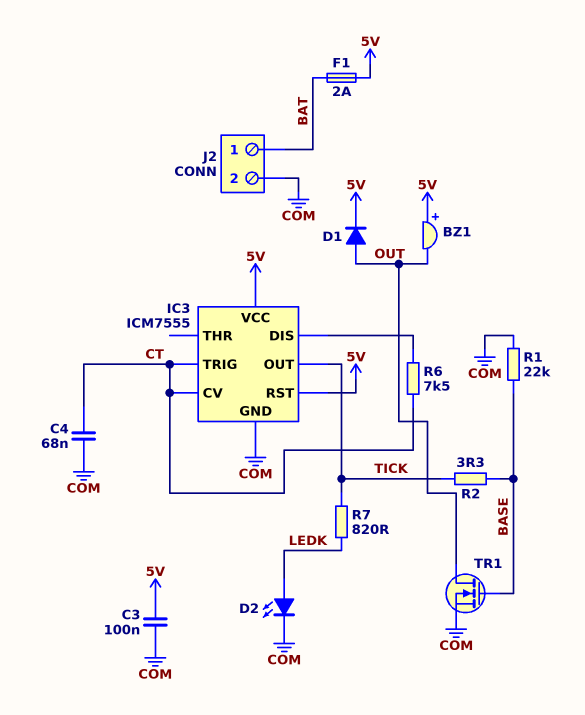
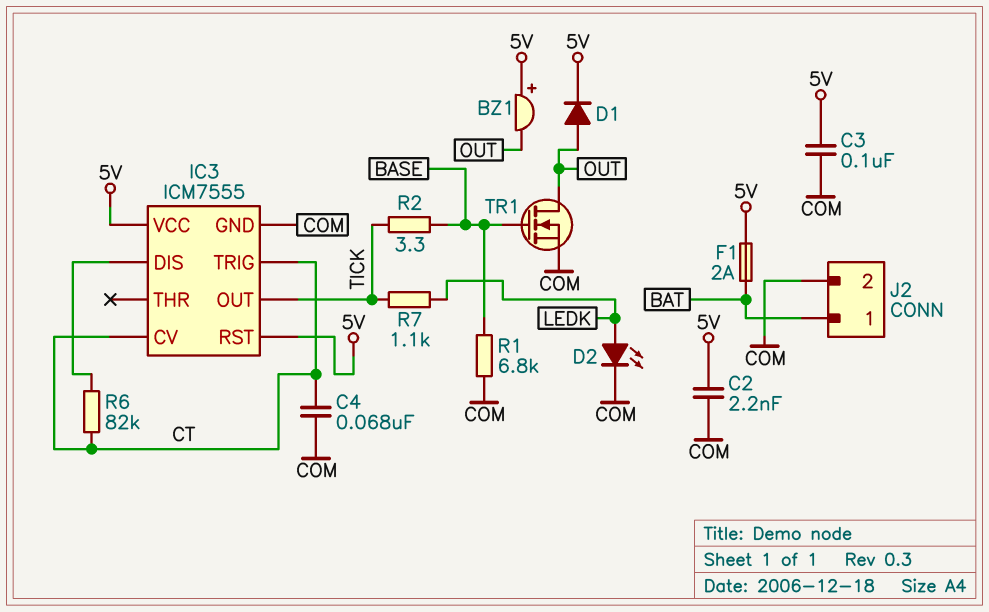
C2: none -> 2.2nF (5V, COM)
R1: 22k (BASE, COM) -> 6.8k (BASE, COM)
R6: 7.5k (CT, IC3/DIS) -> 82k (CT, IC3/DIS)
R7: 820 (LEDK, TICK) -> 1.1k (LEDK, TICK)

